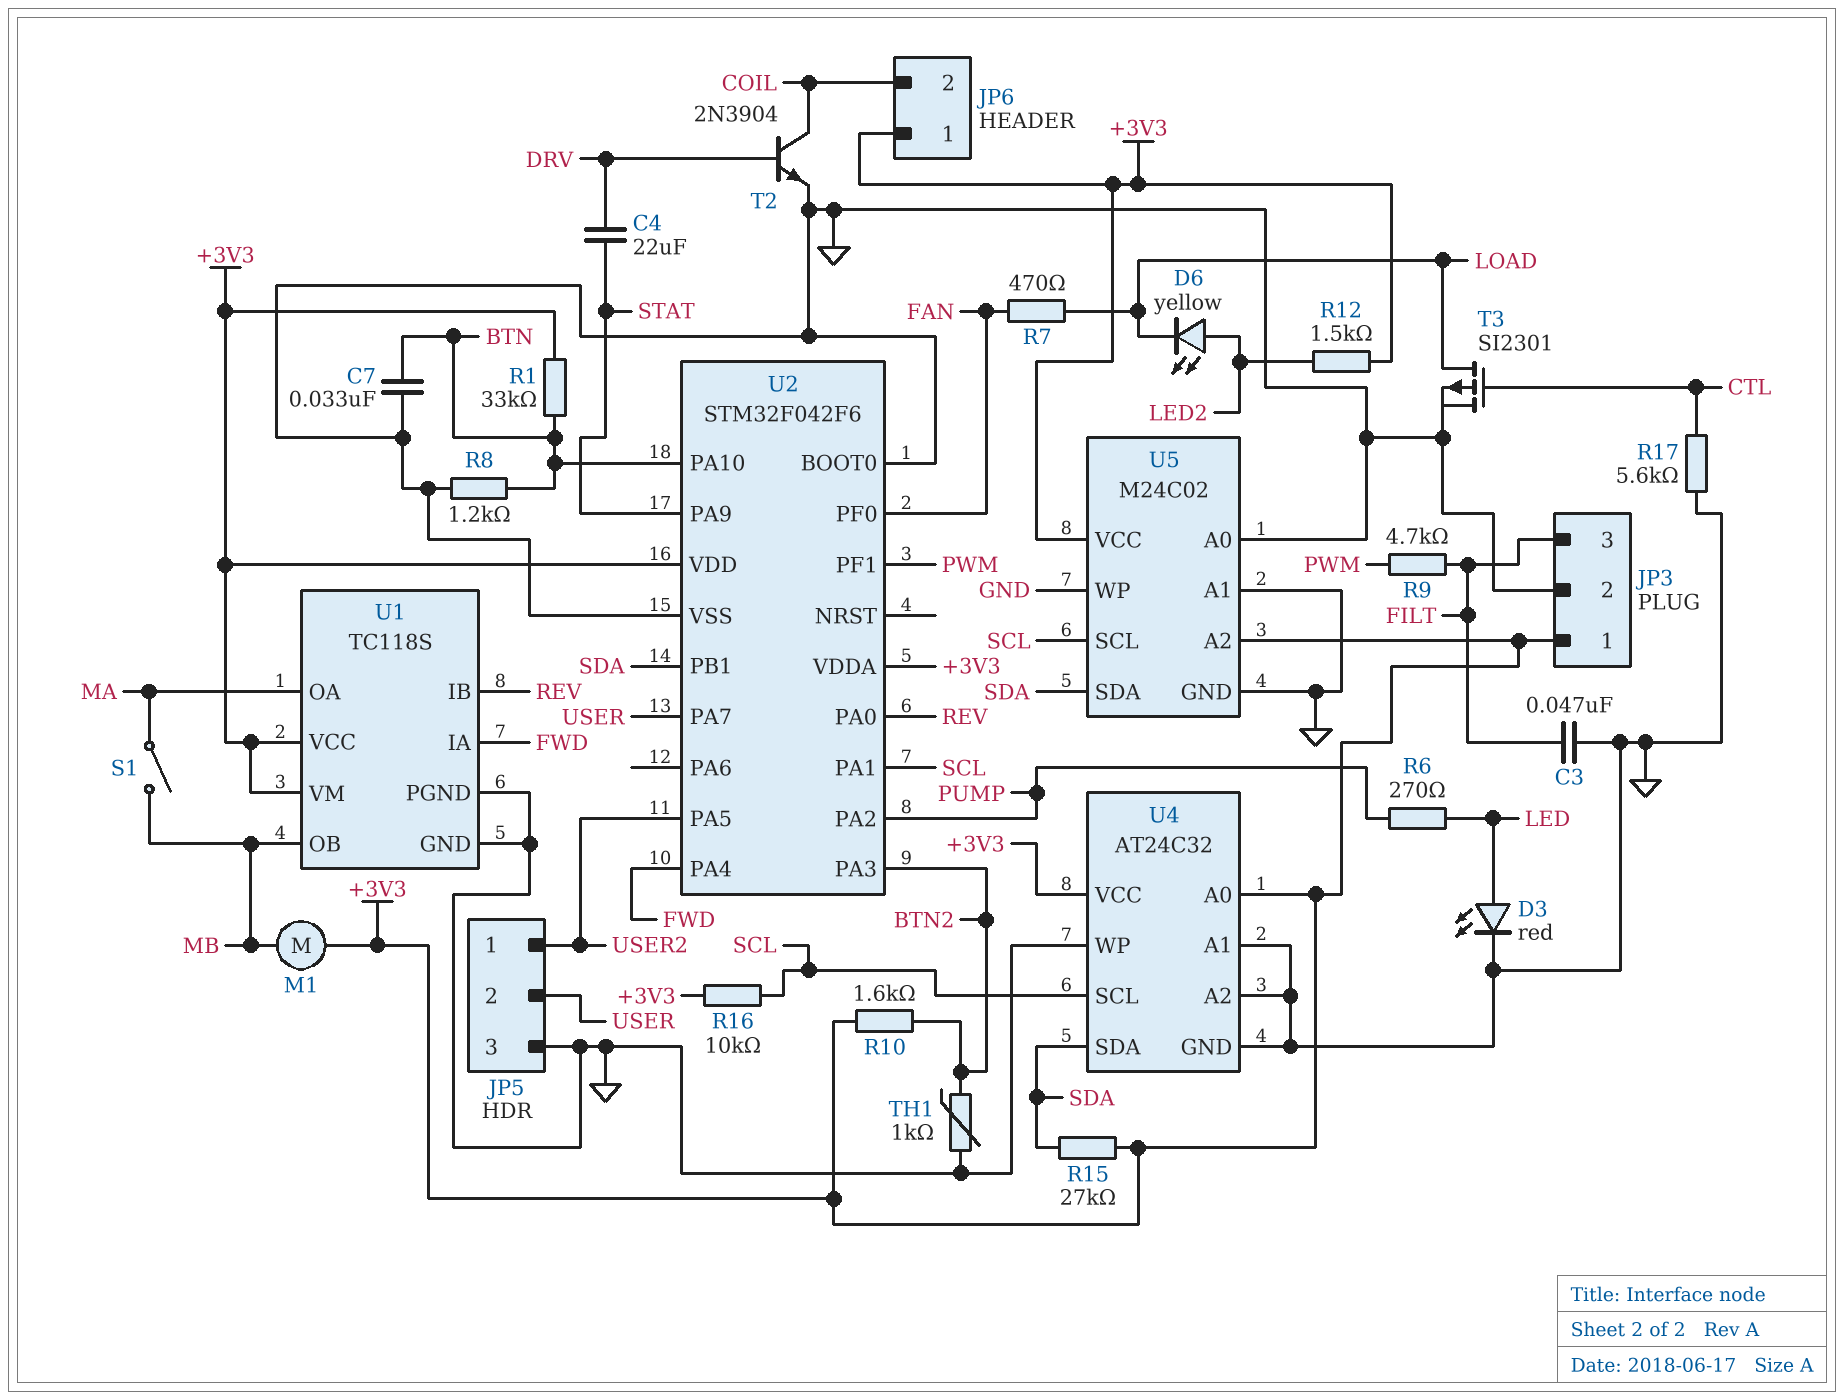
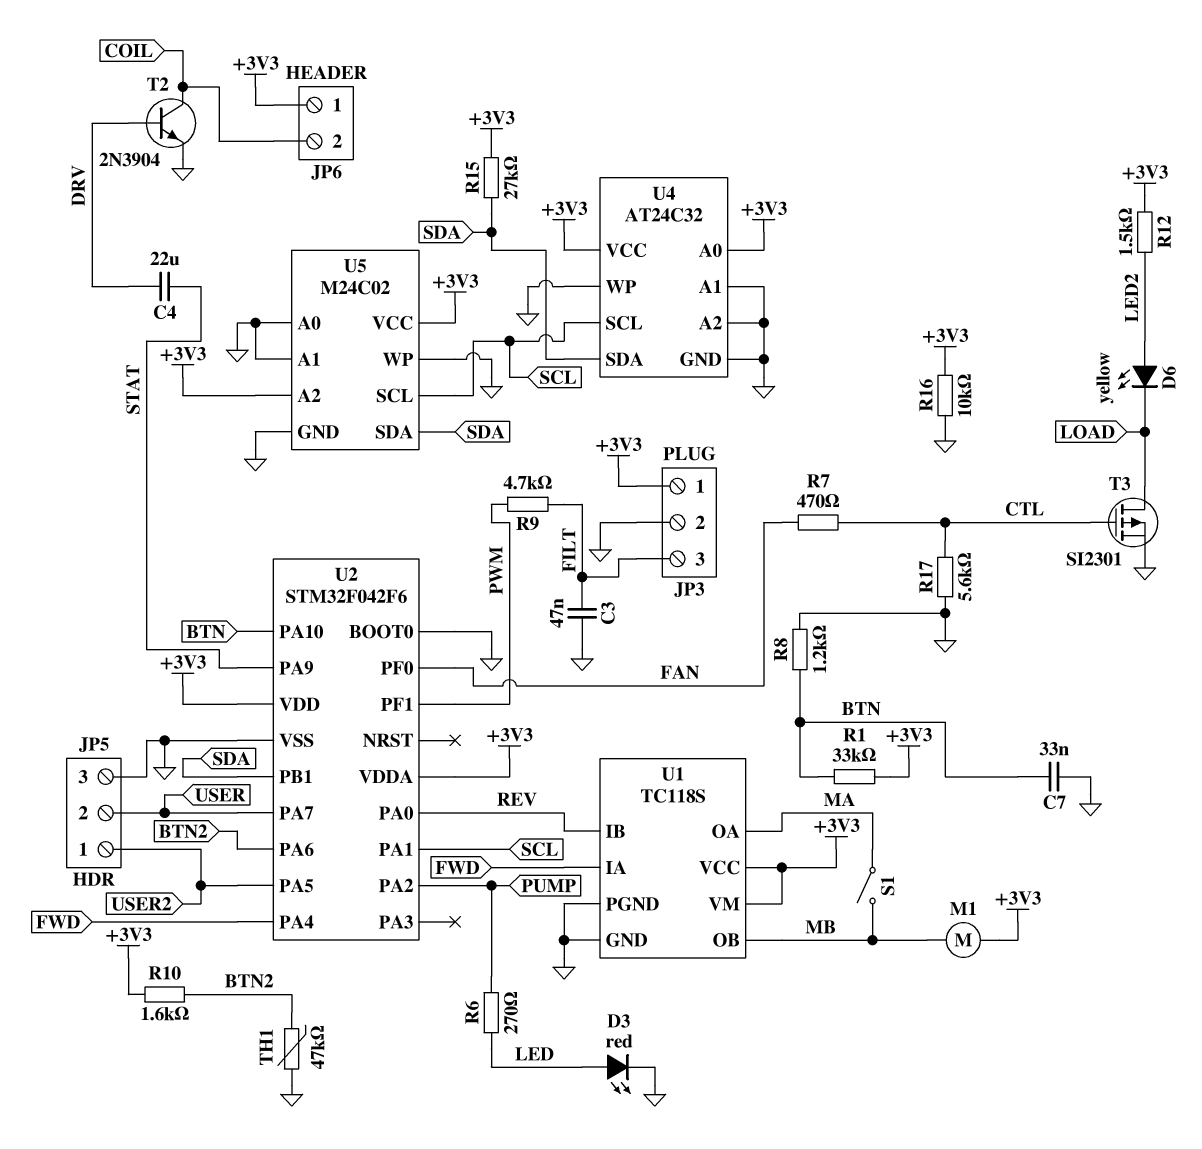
R7: 470 (FAN, LOAD) -> 470 (CTL, FAN)
R16: 10k (+3V3, SCL) -> 10k (+3V3, GND)
TH1: 1k (BTN2, GND) -> 47k (BTN2, GND)
U2 pin PA3: BTN2 -> none
U2 pin PA6: none -> BTN2

